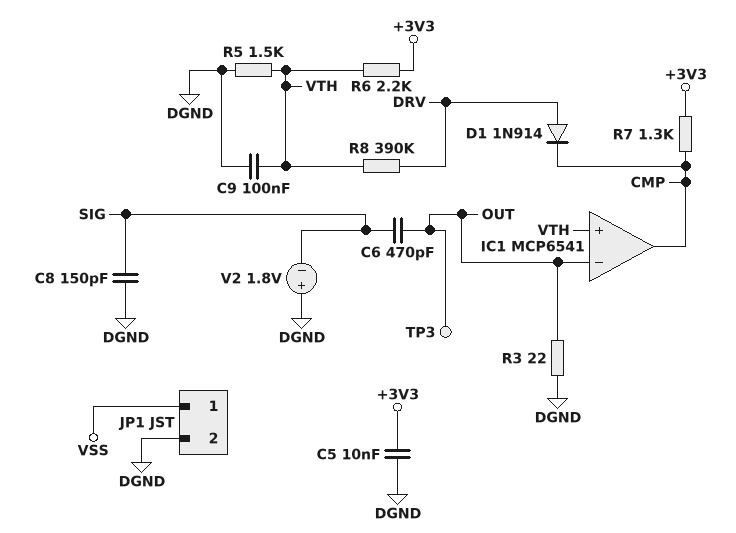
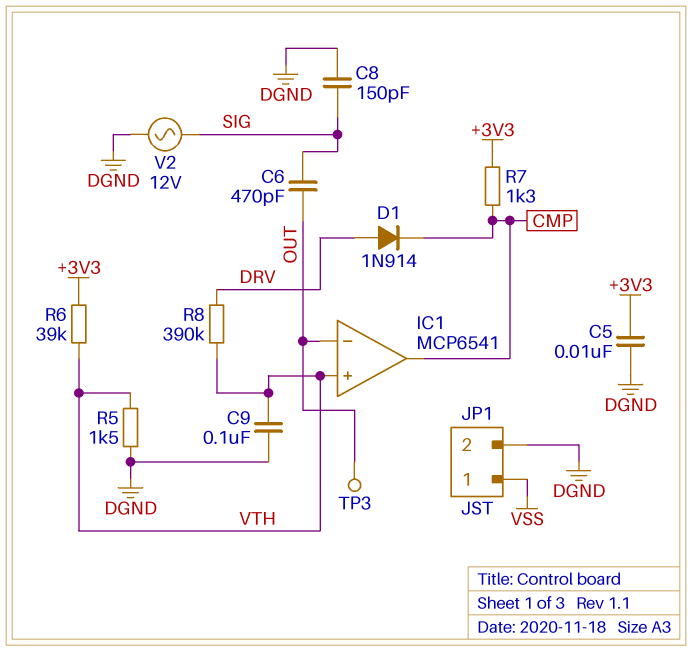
R3: 22 (DGND, OUT) -> none
R6: 2.2k (+3V3, VTH) -> 39k (+3V3, VTH)
V2: 1.8V (plus DGND, minus SIG) -> AC 12V (DGND, SIG)

